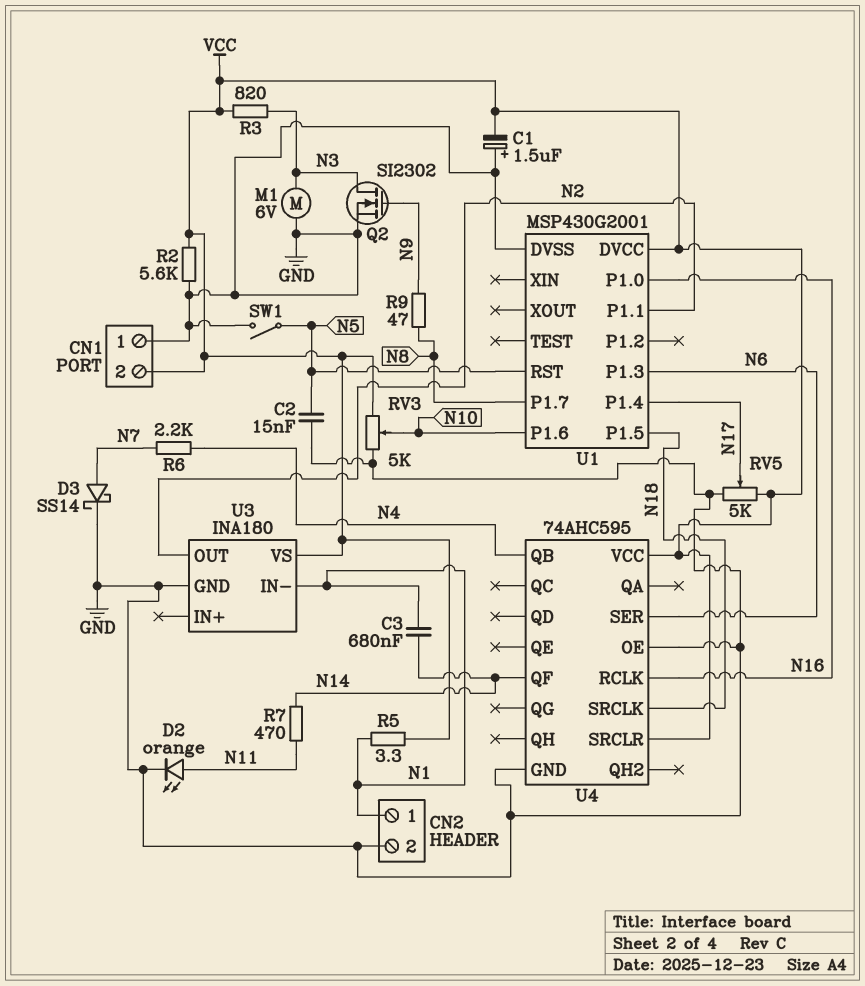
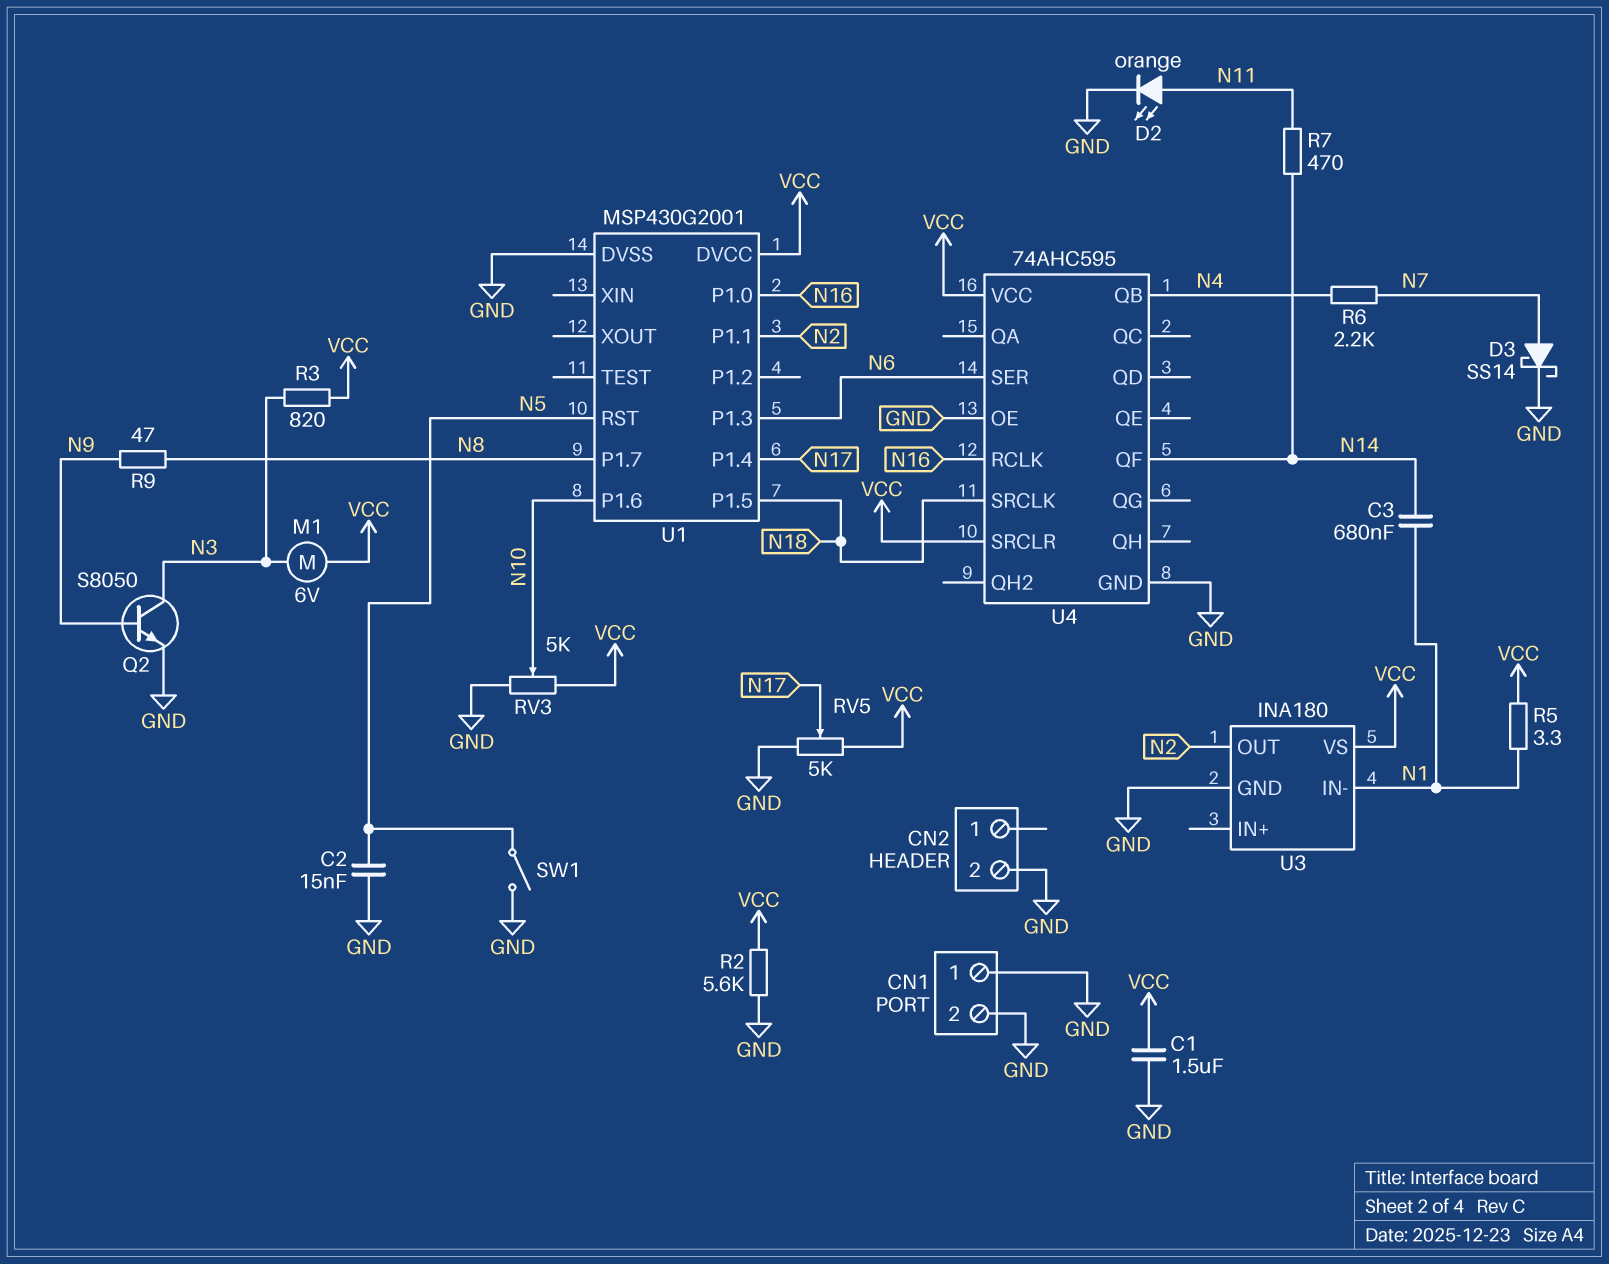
C1: 1.5uF (plus GND, minus VCC) -> 1.5uF (GND, VCC)
CN1 pin 2: VCC -> GND
CN2 pin 1: N1 -> none
M1: motor 6V (GND, N3) -> motor 6V (N3, VCC)
Q2: NMOS SI2302 (G N9, D N3, S GND) -> NPN S8050 (B N9, C N3, E GND)

